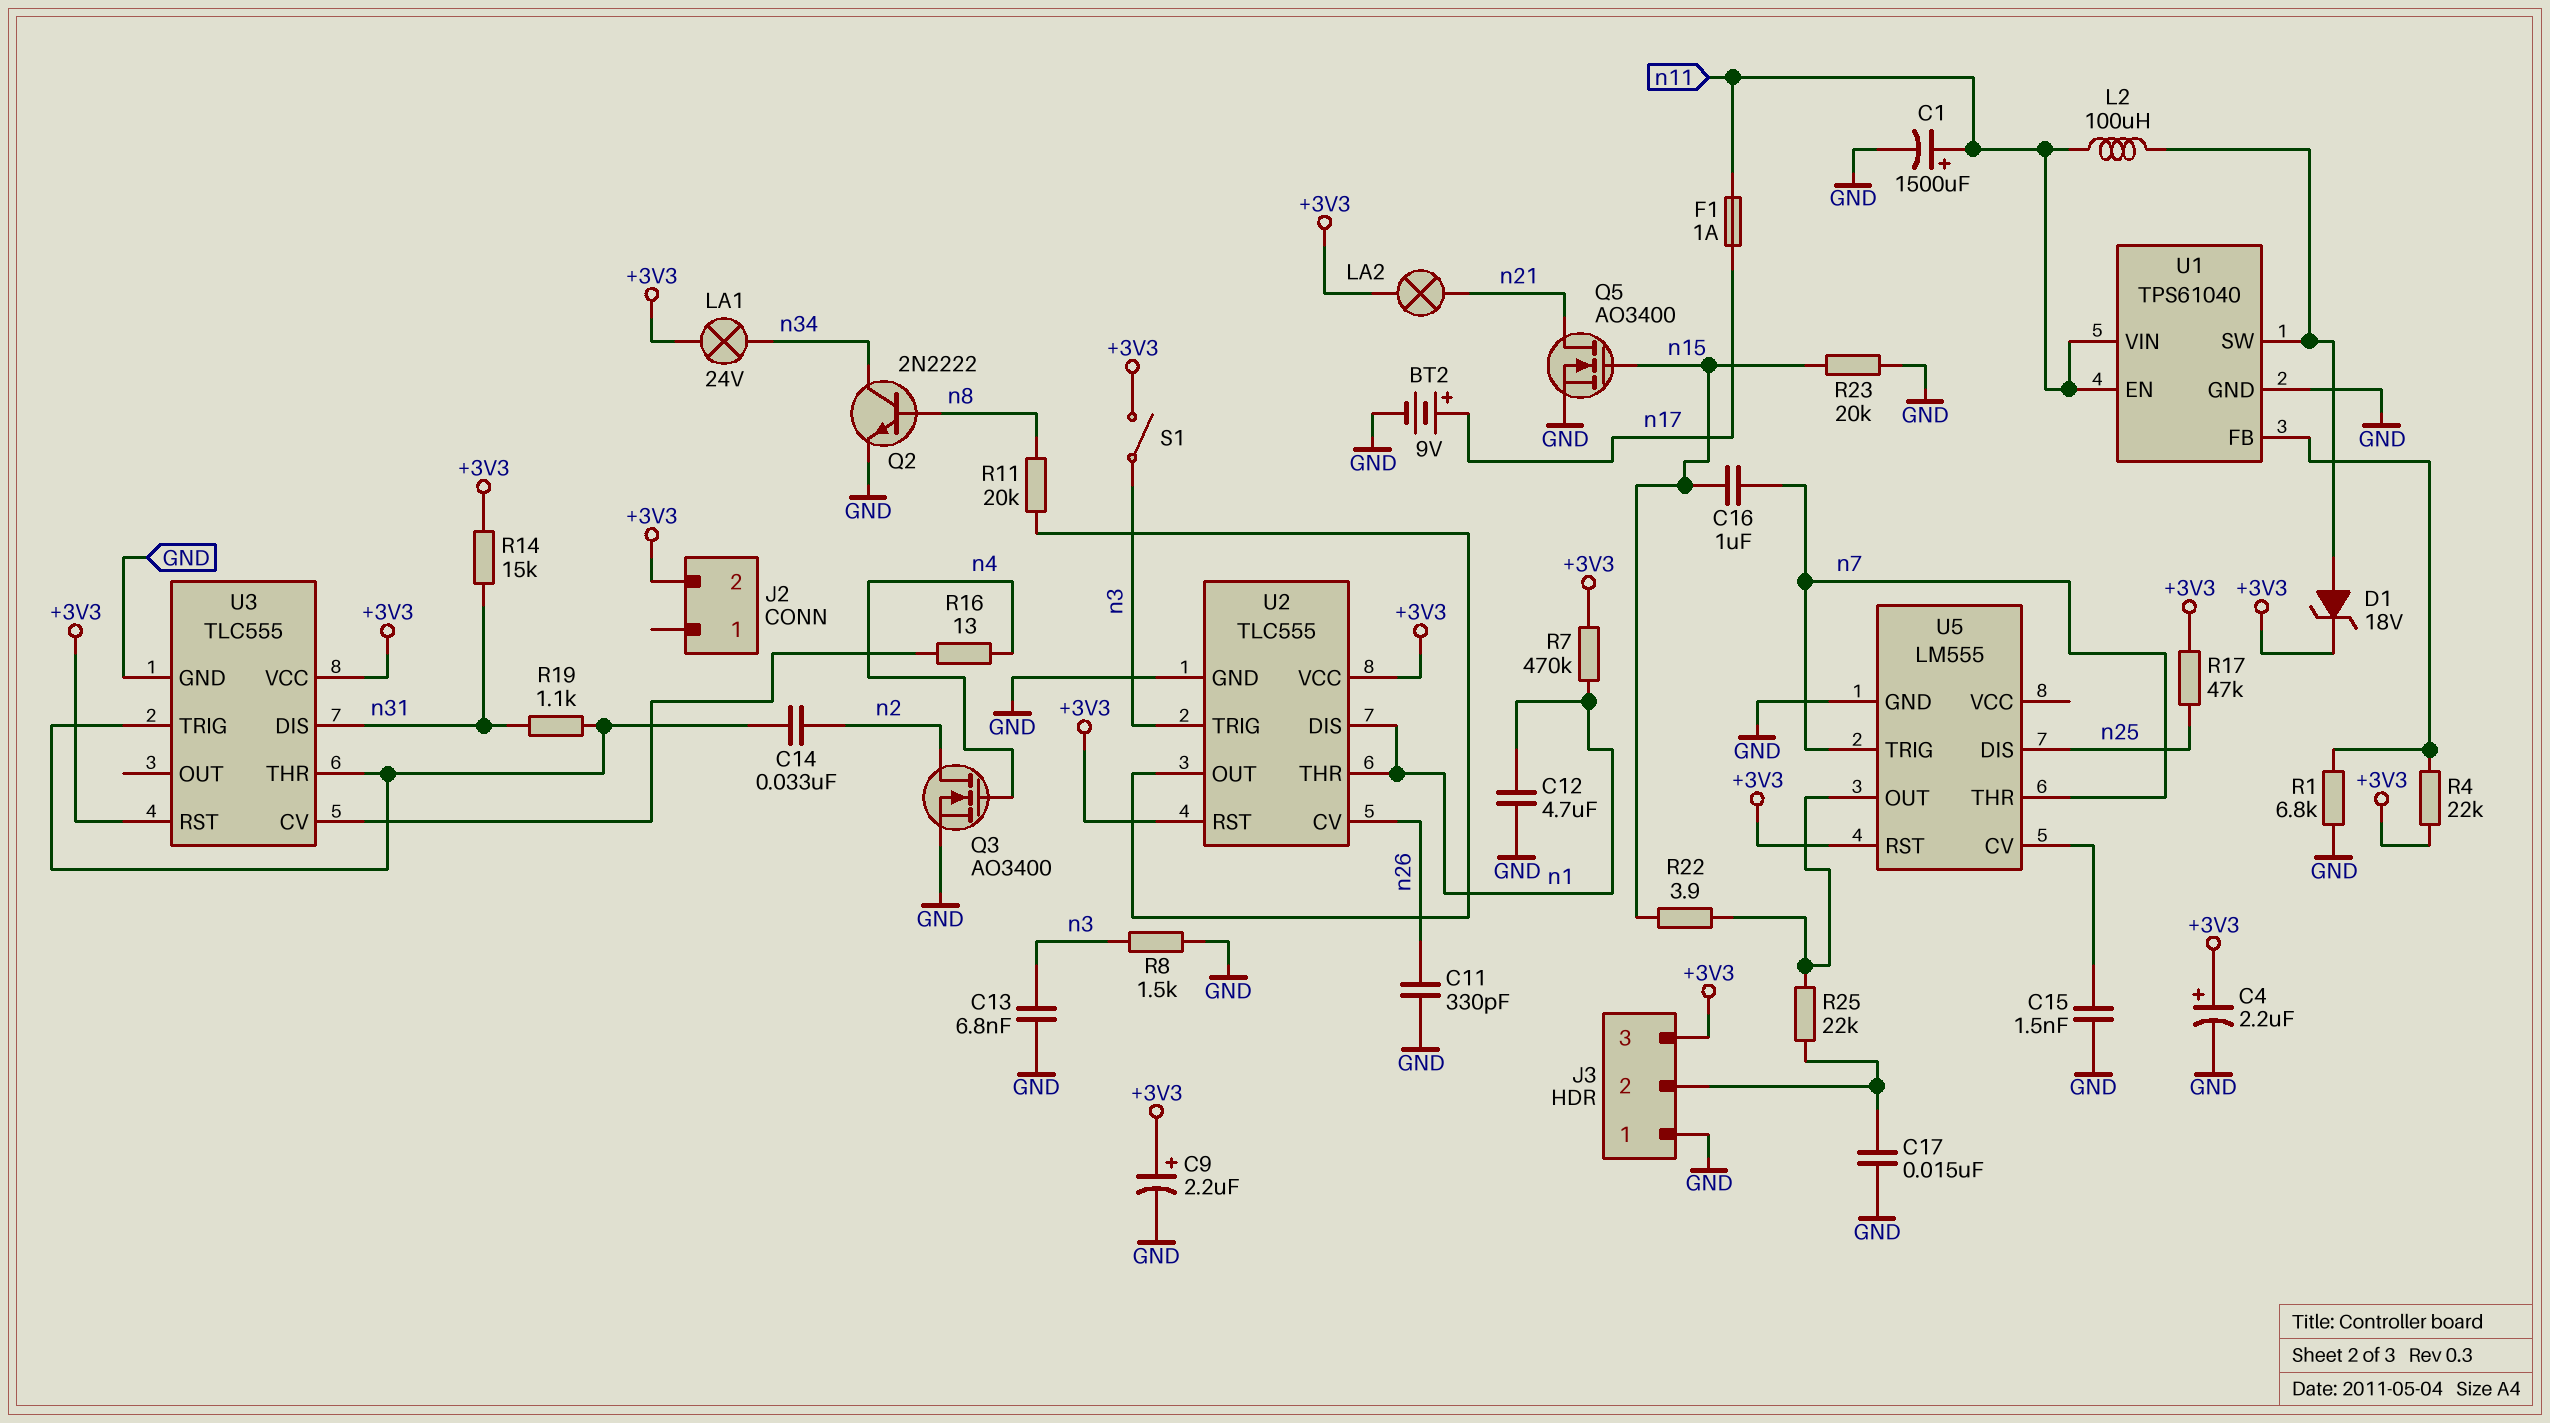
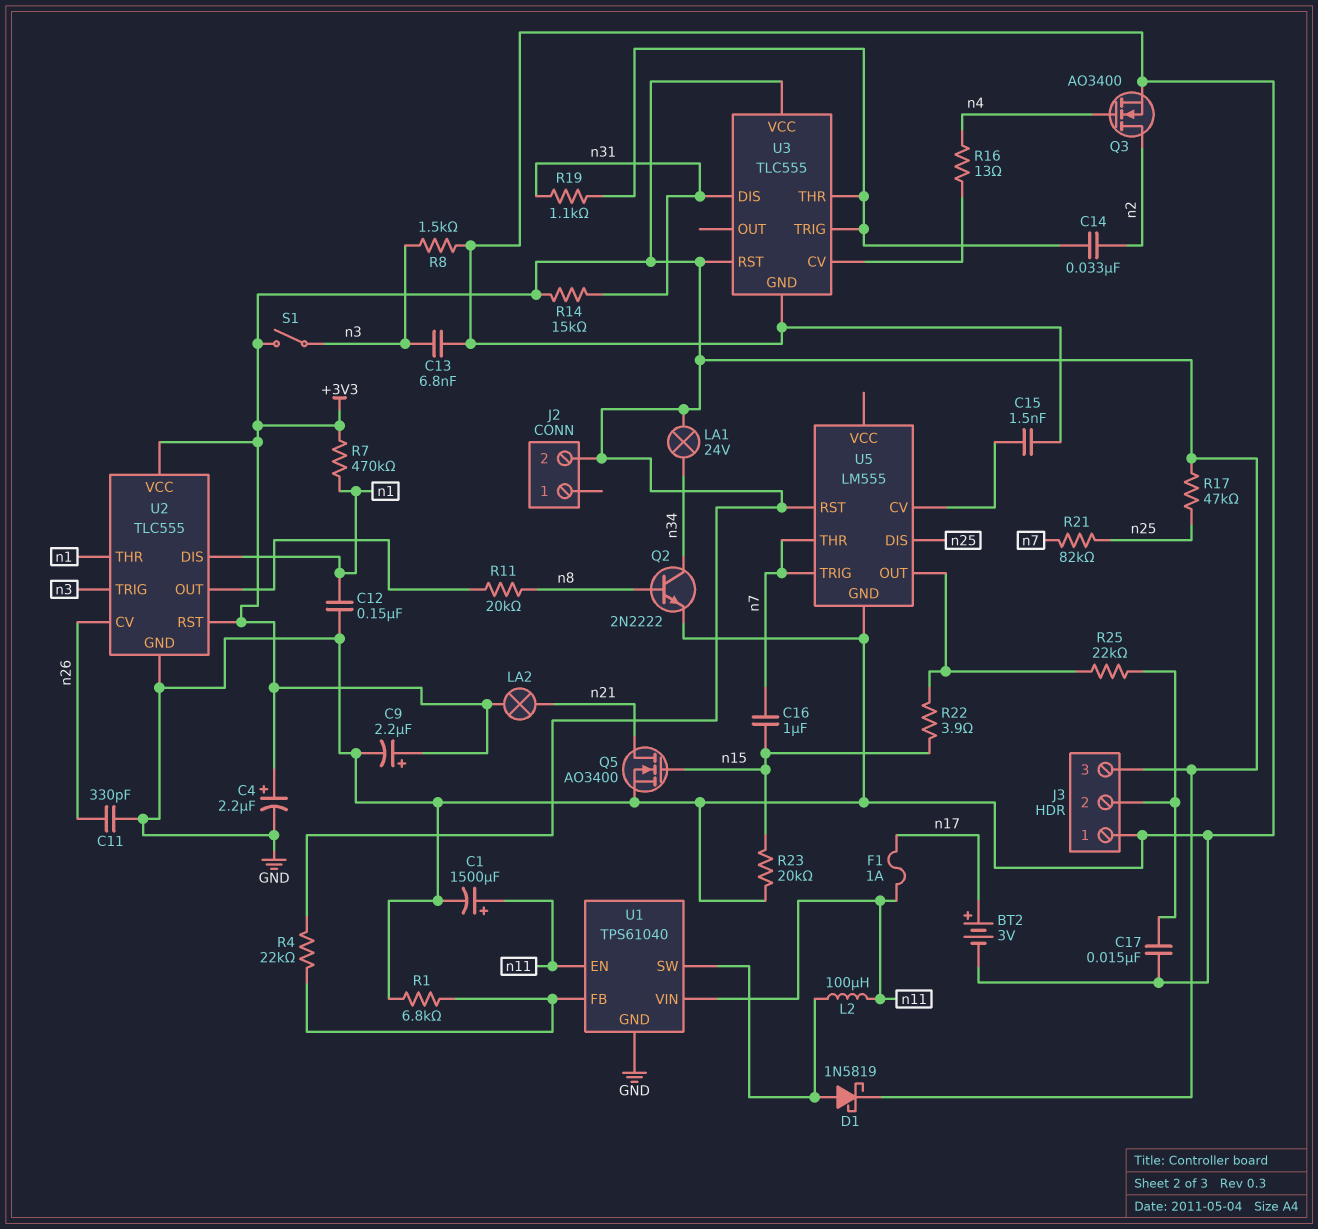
BT2: 9V (plus n17, minus GND) -> 3V (plus n17, minus GND)
C12: 4.7uF (GND, n1) -> 150nF (GND, n1)
D1: zener 18V (A U1/SW, K +3V3) -> schottky 1N5819 (A U1/SW, K +3V3)
R21: none -> 82k (n7, n25)

